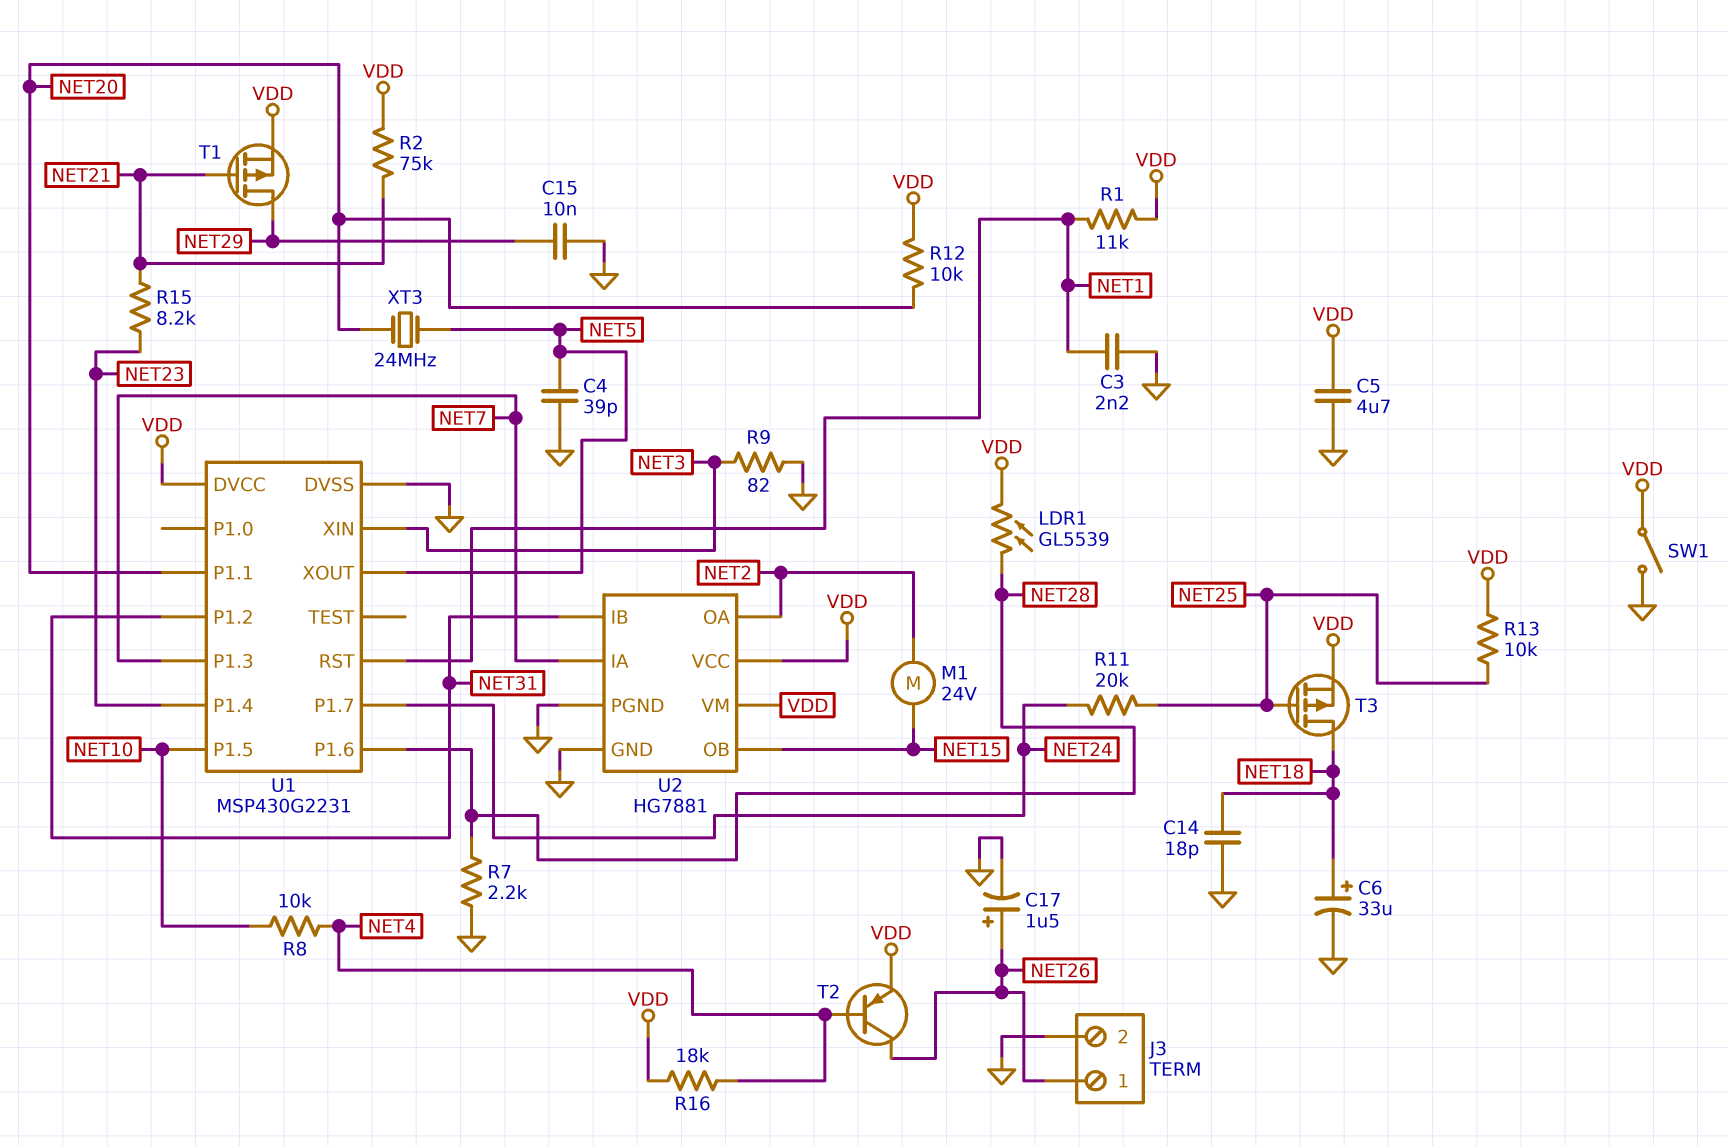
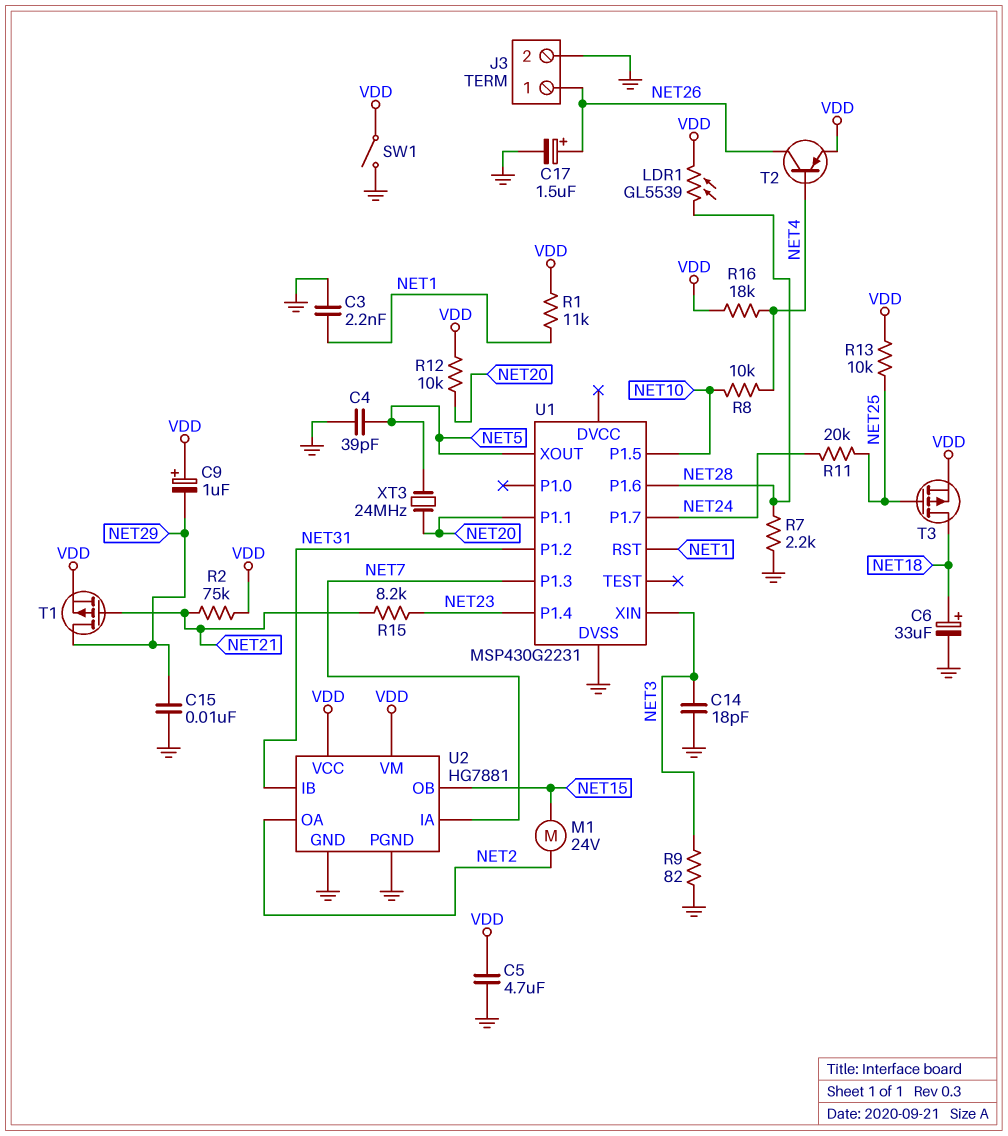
C9: none -> 1uF (plus VDD, minus NET29)
C14: 18pF (GND, NET18) -> 18pF (GND, NET3)
U1 pin DVCC: VDD -> none

